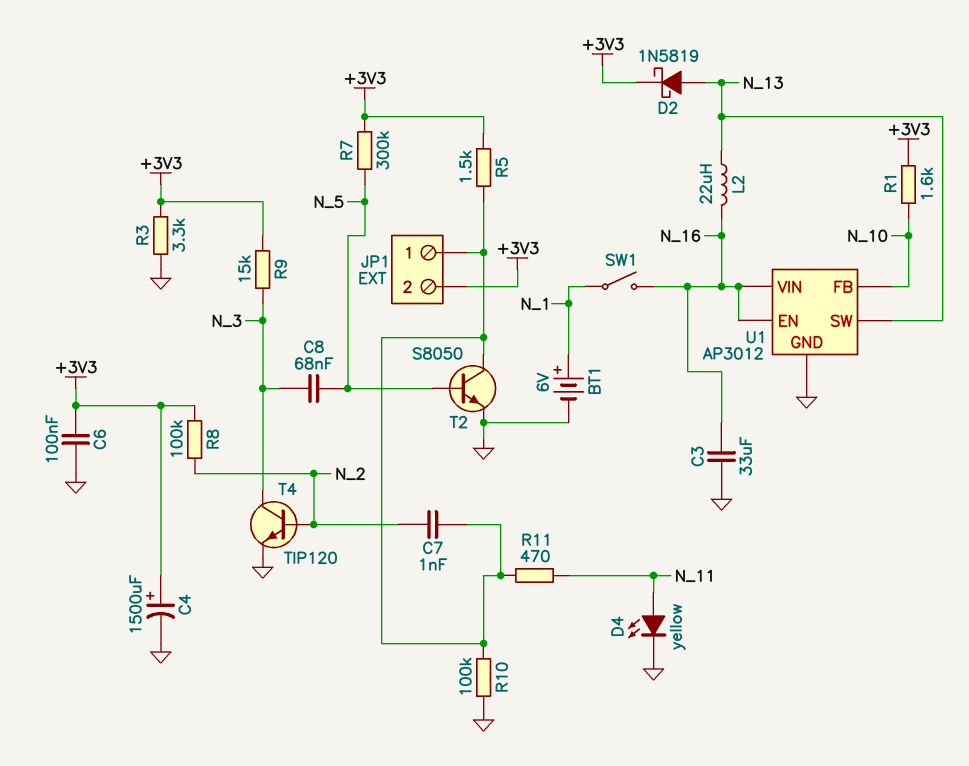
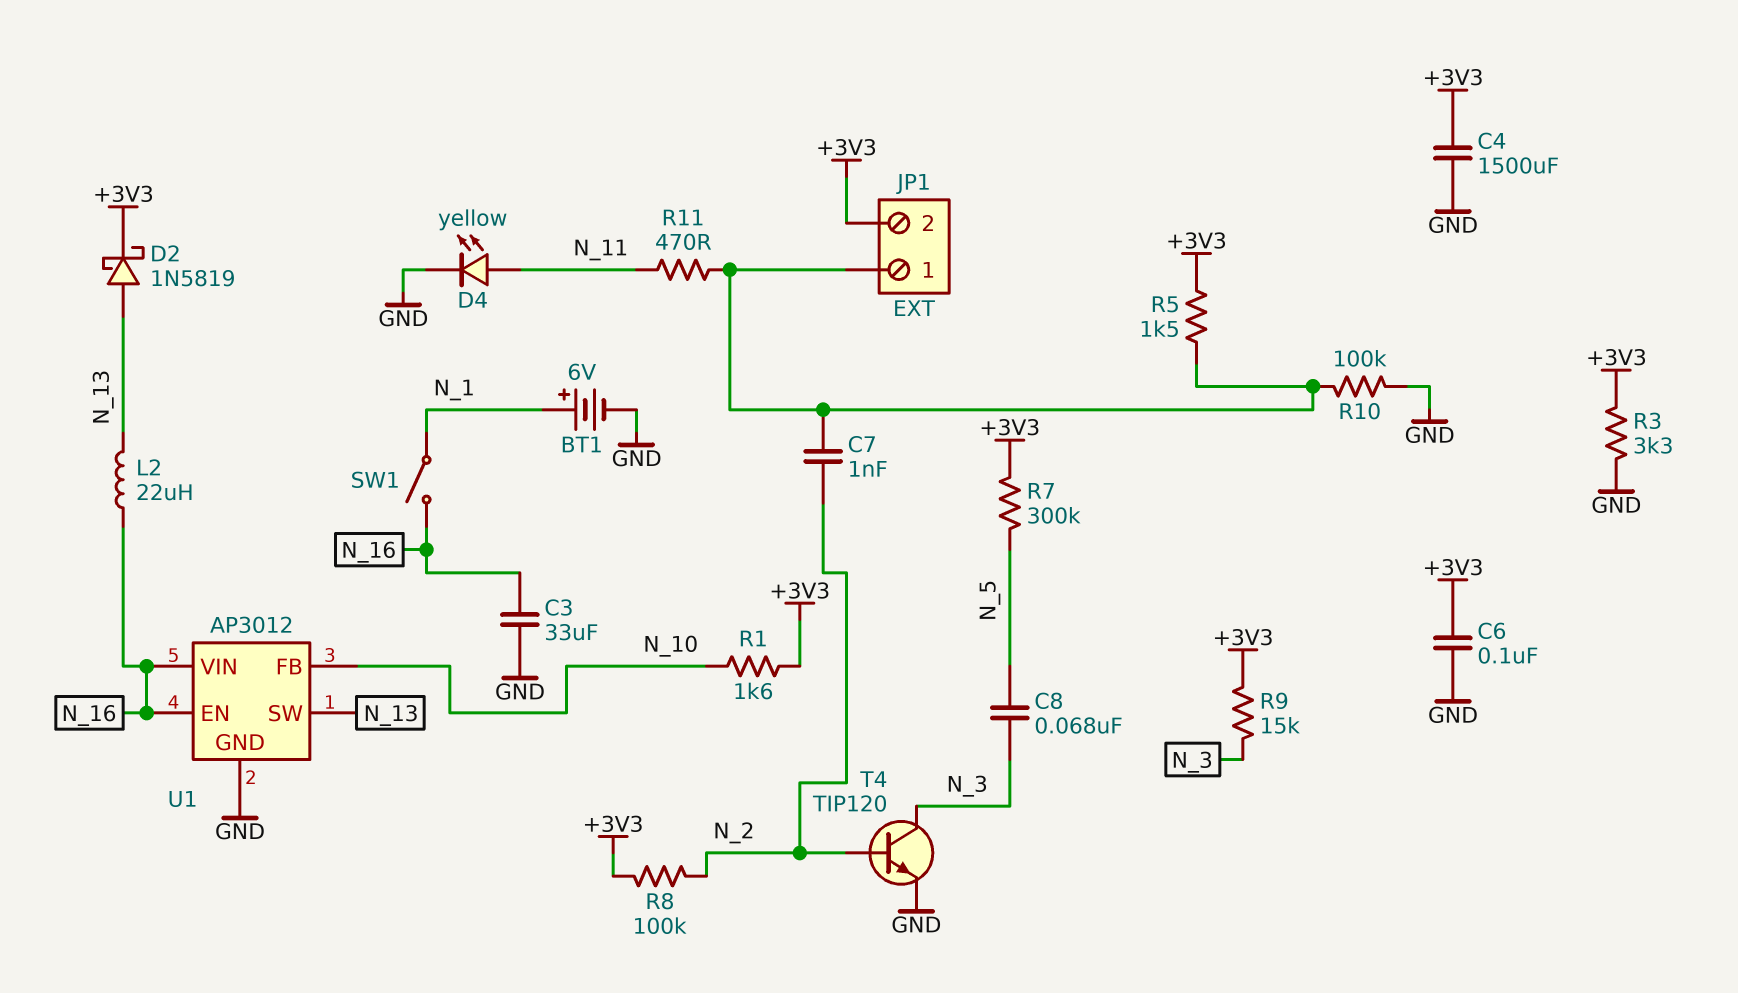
C4: 1500uF (plus +3V3, minus GND) -> 1500uF (+3V3, GND)
T2: NPN S8050 (B N_5, C JP1/1, E GND) -> none

